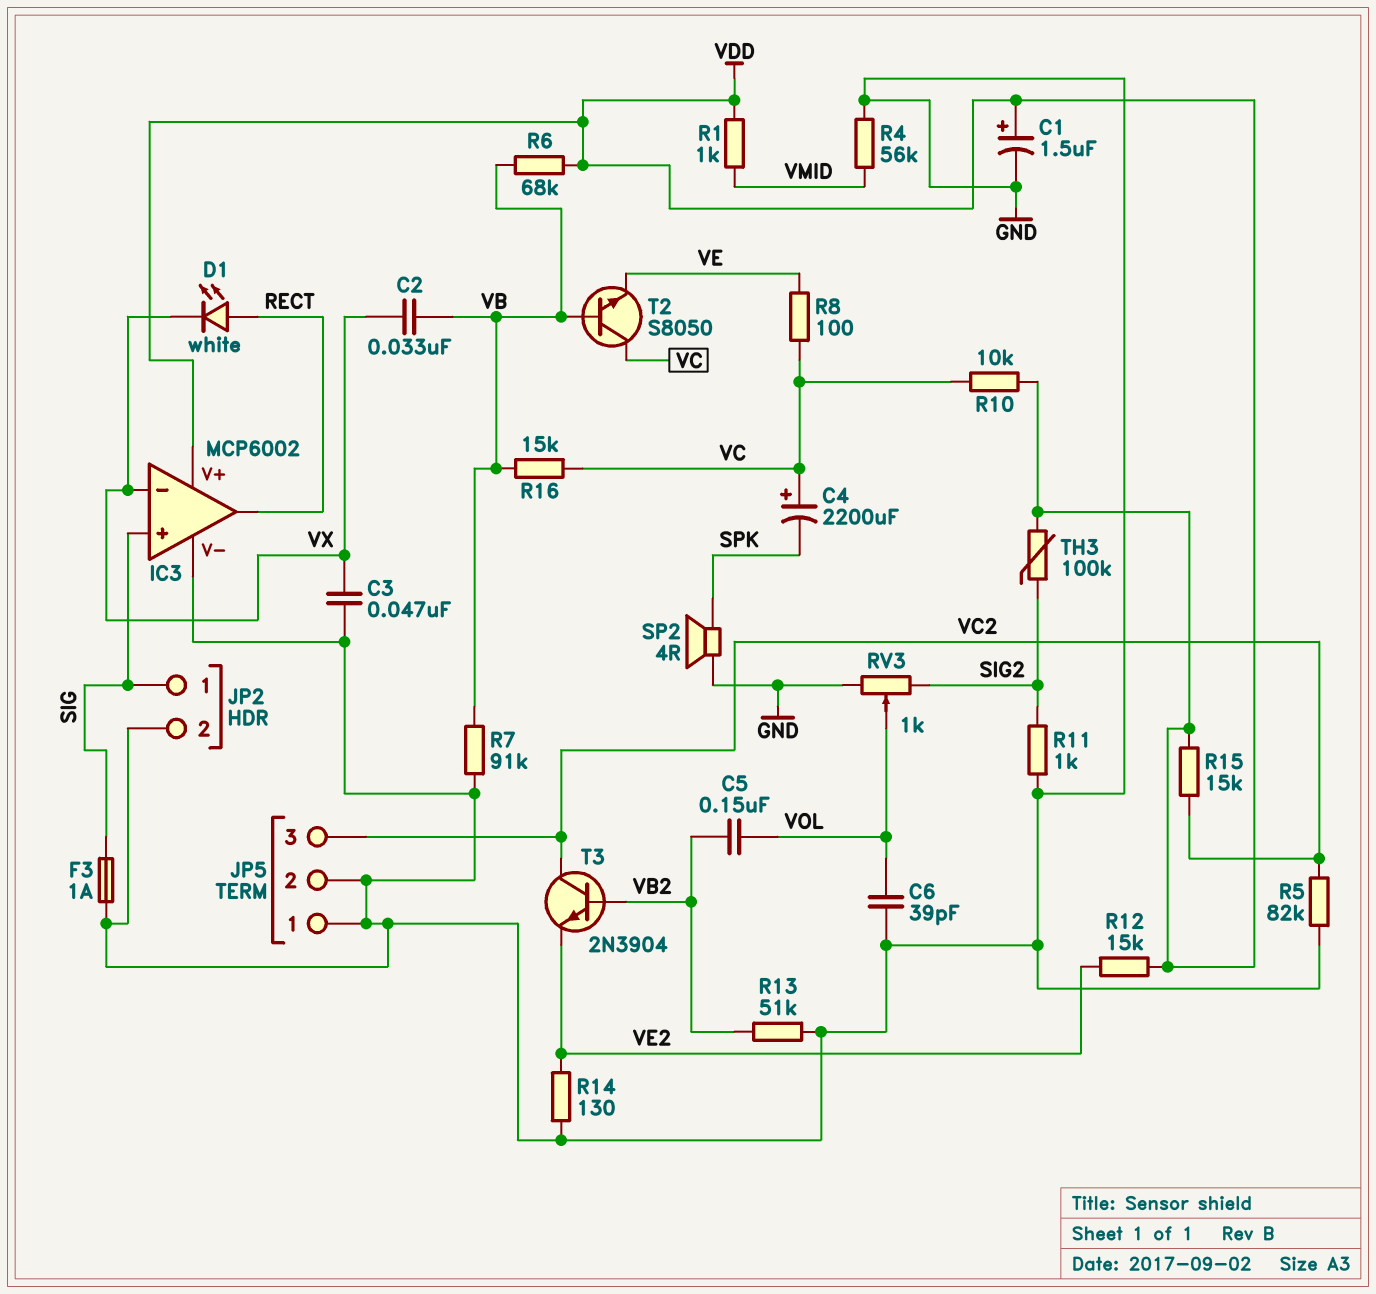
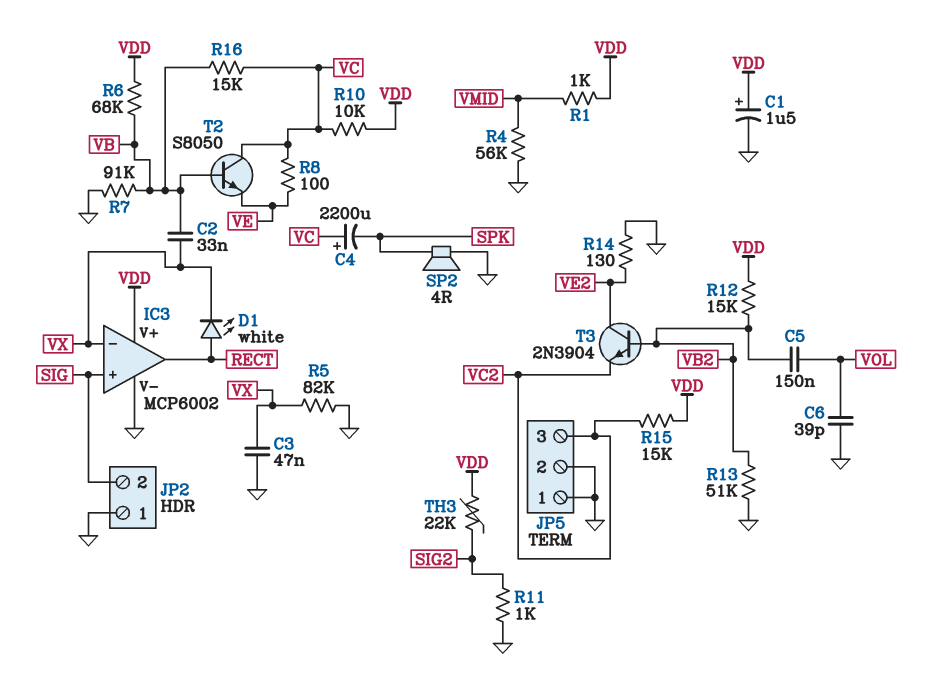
F3: 1A (GND, SIG) -> none
JP2 pin 1: SIG -> GND
JP2 pin 2: GND -> SIG
R5: 82k (GND, VC2) -> 82k (GND, VX)
R12: 15k (VDD, VE2) -> 15k (VB2, VDD)
RV3: 1k (GND, SIG2, wiper VOL) -> none
T3: NPN 2N3904 (B VB2, C VC2, E VE2) -> NPN 2N3904 (B VB2, C VE2, E VC2)
TH3: 100k (SIG2, VDD) -> 22k (SIG2, VDD)

